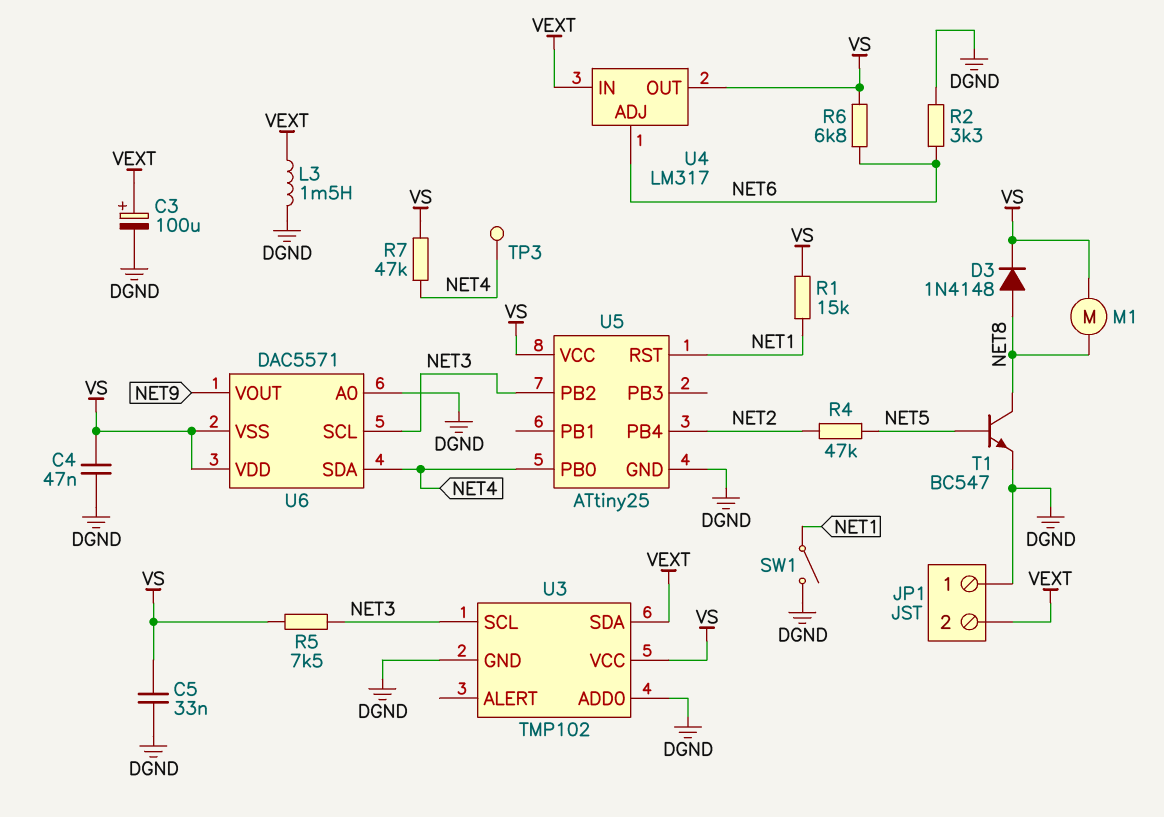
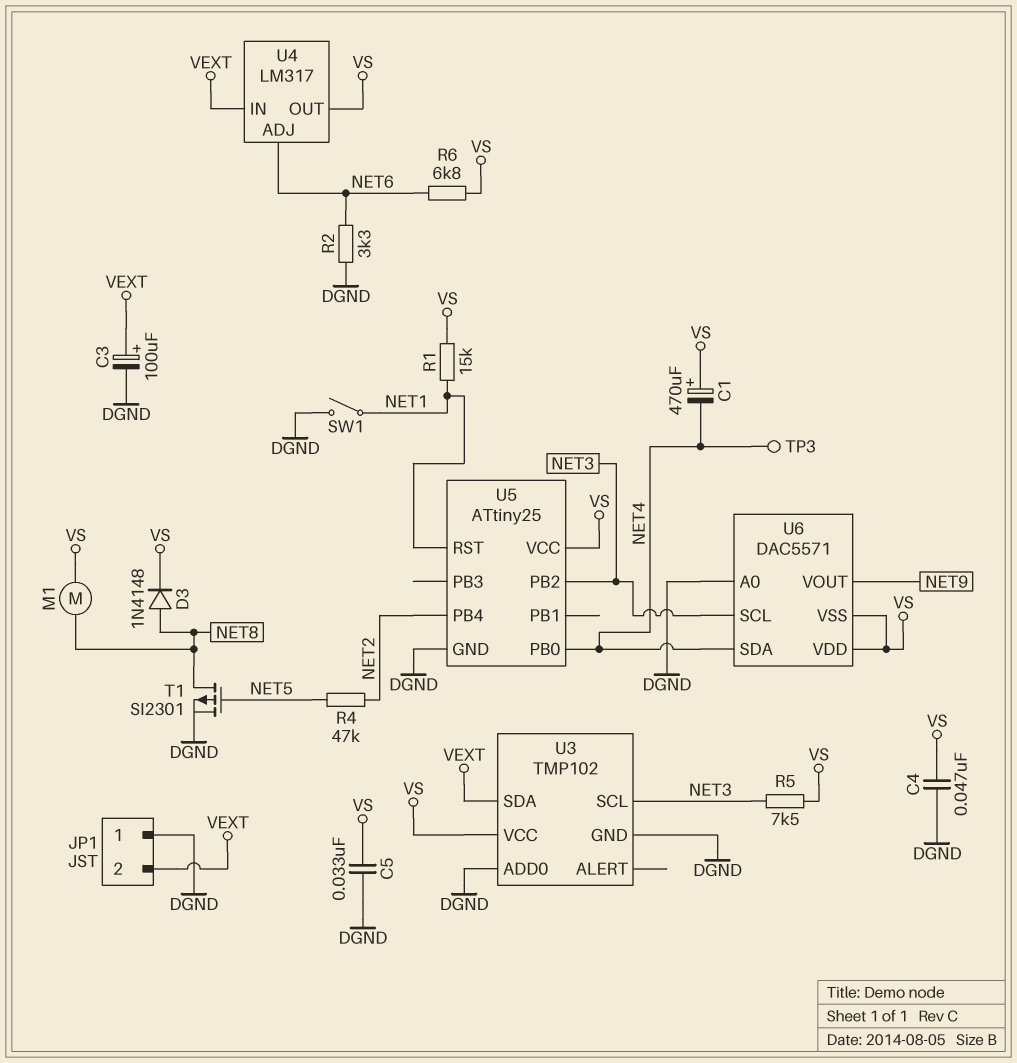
C1: none -> 470uF (plus VS, minus NET4)
L3: 1.5mH (DGND, VEXT) -> none
R7: 47k (NET4, VS) -> none
T1: NPN BC547 (B NET5, C NET8, E DGND) -> PMOS SI2301 (G NET5, D NET8, S DGND)

